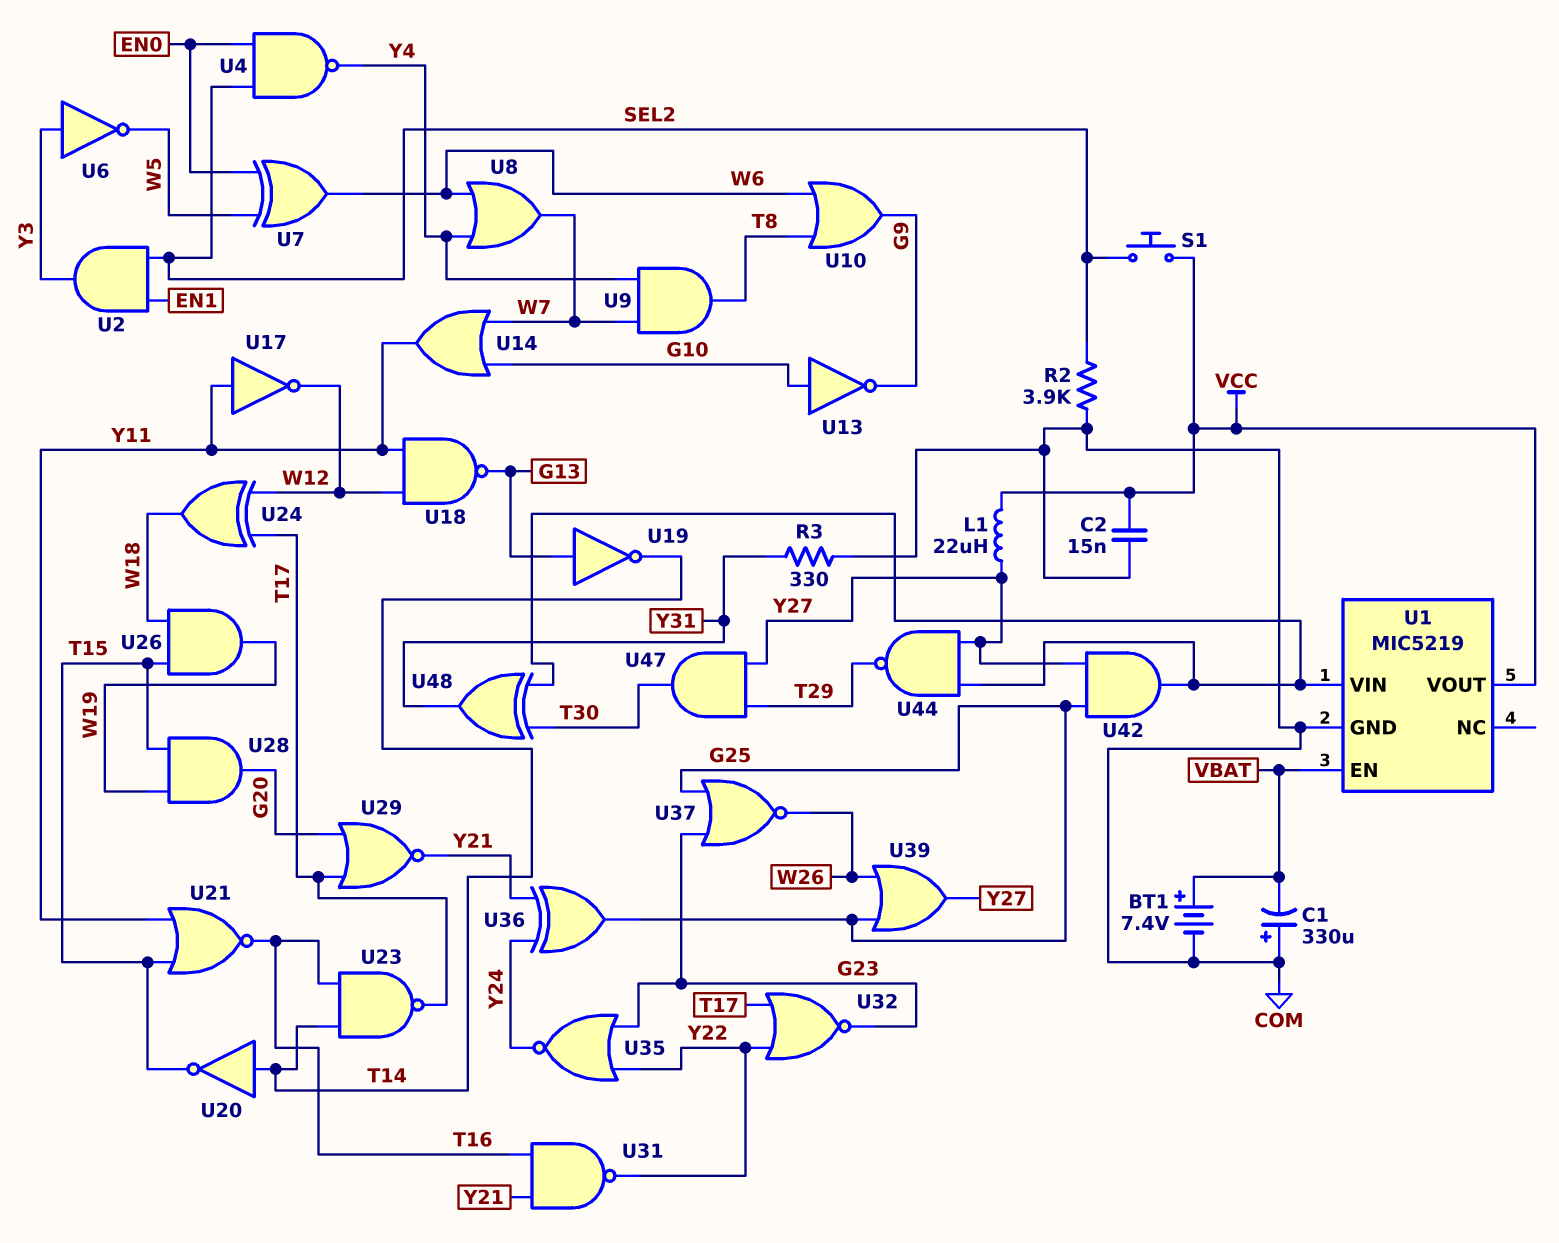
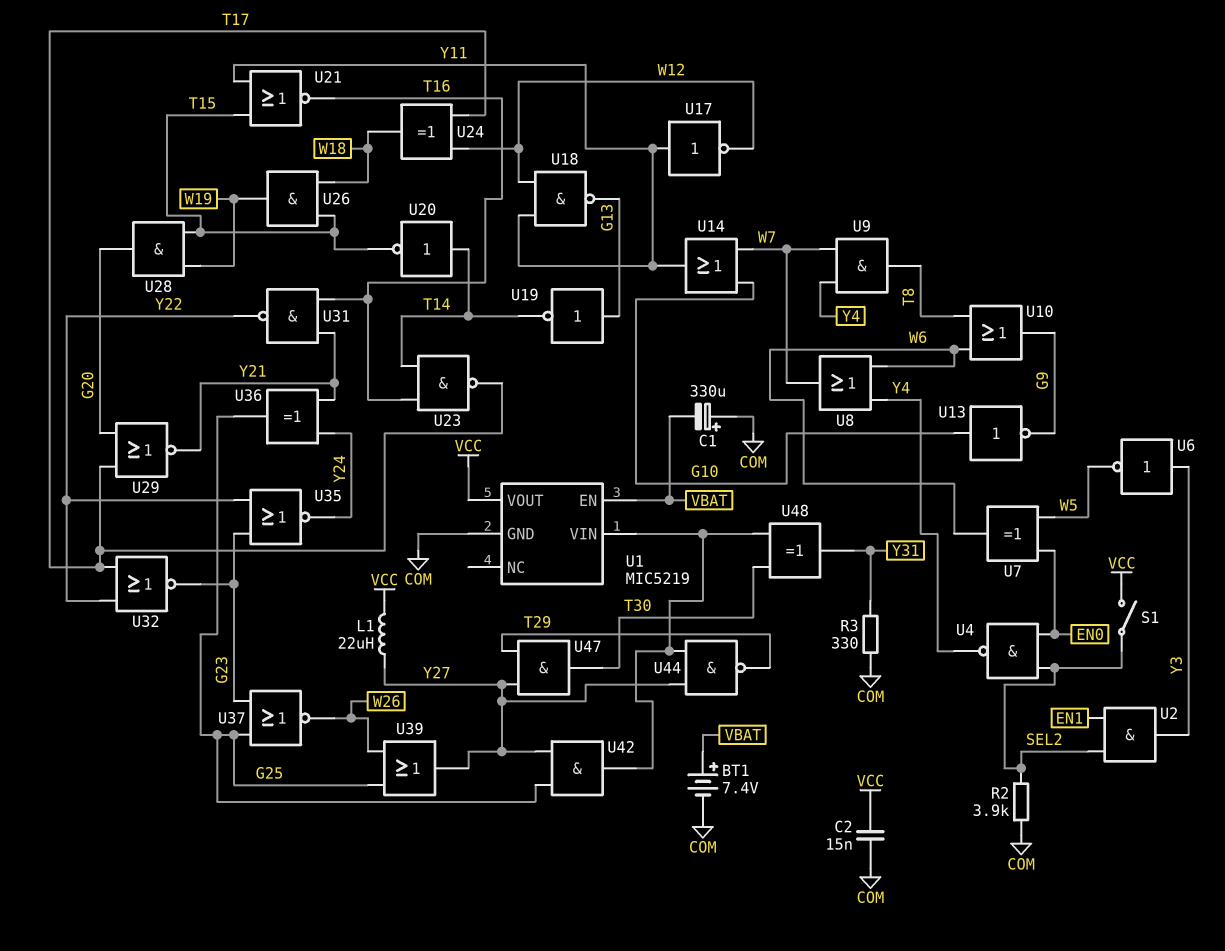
S1: button (SEL2, VCC) -> switch (SEL2, VCC)

